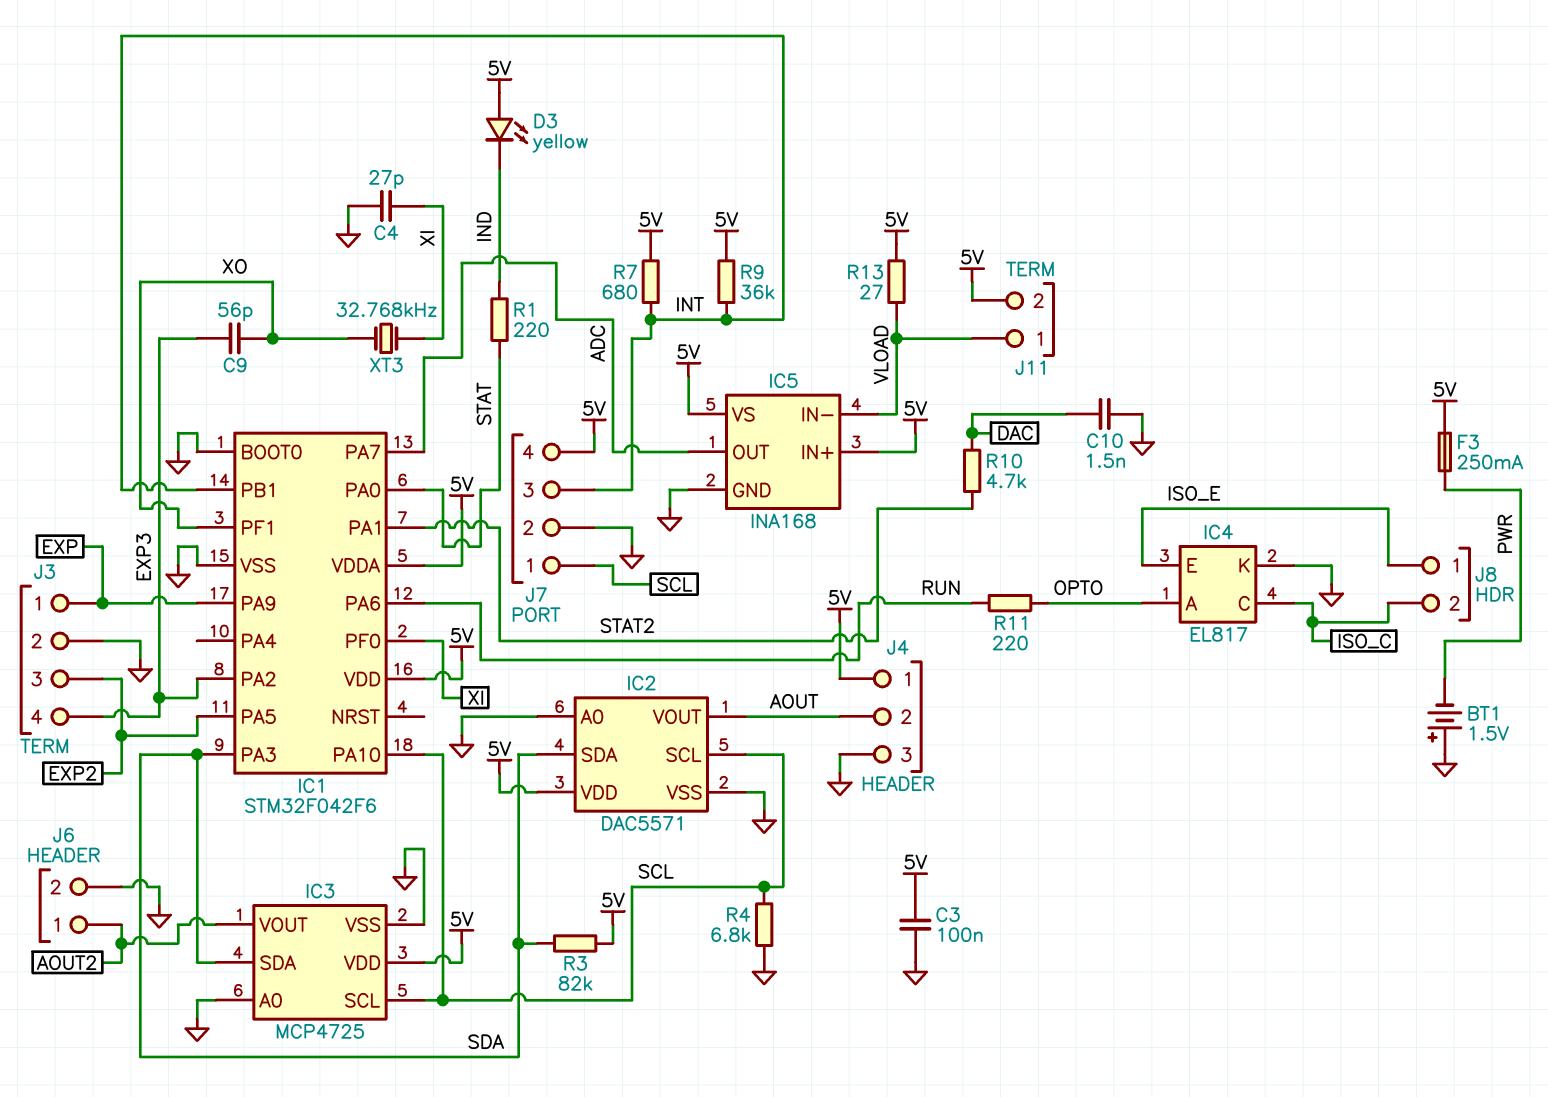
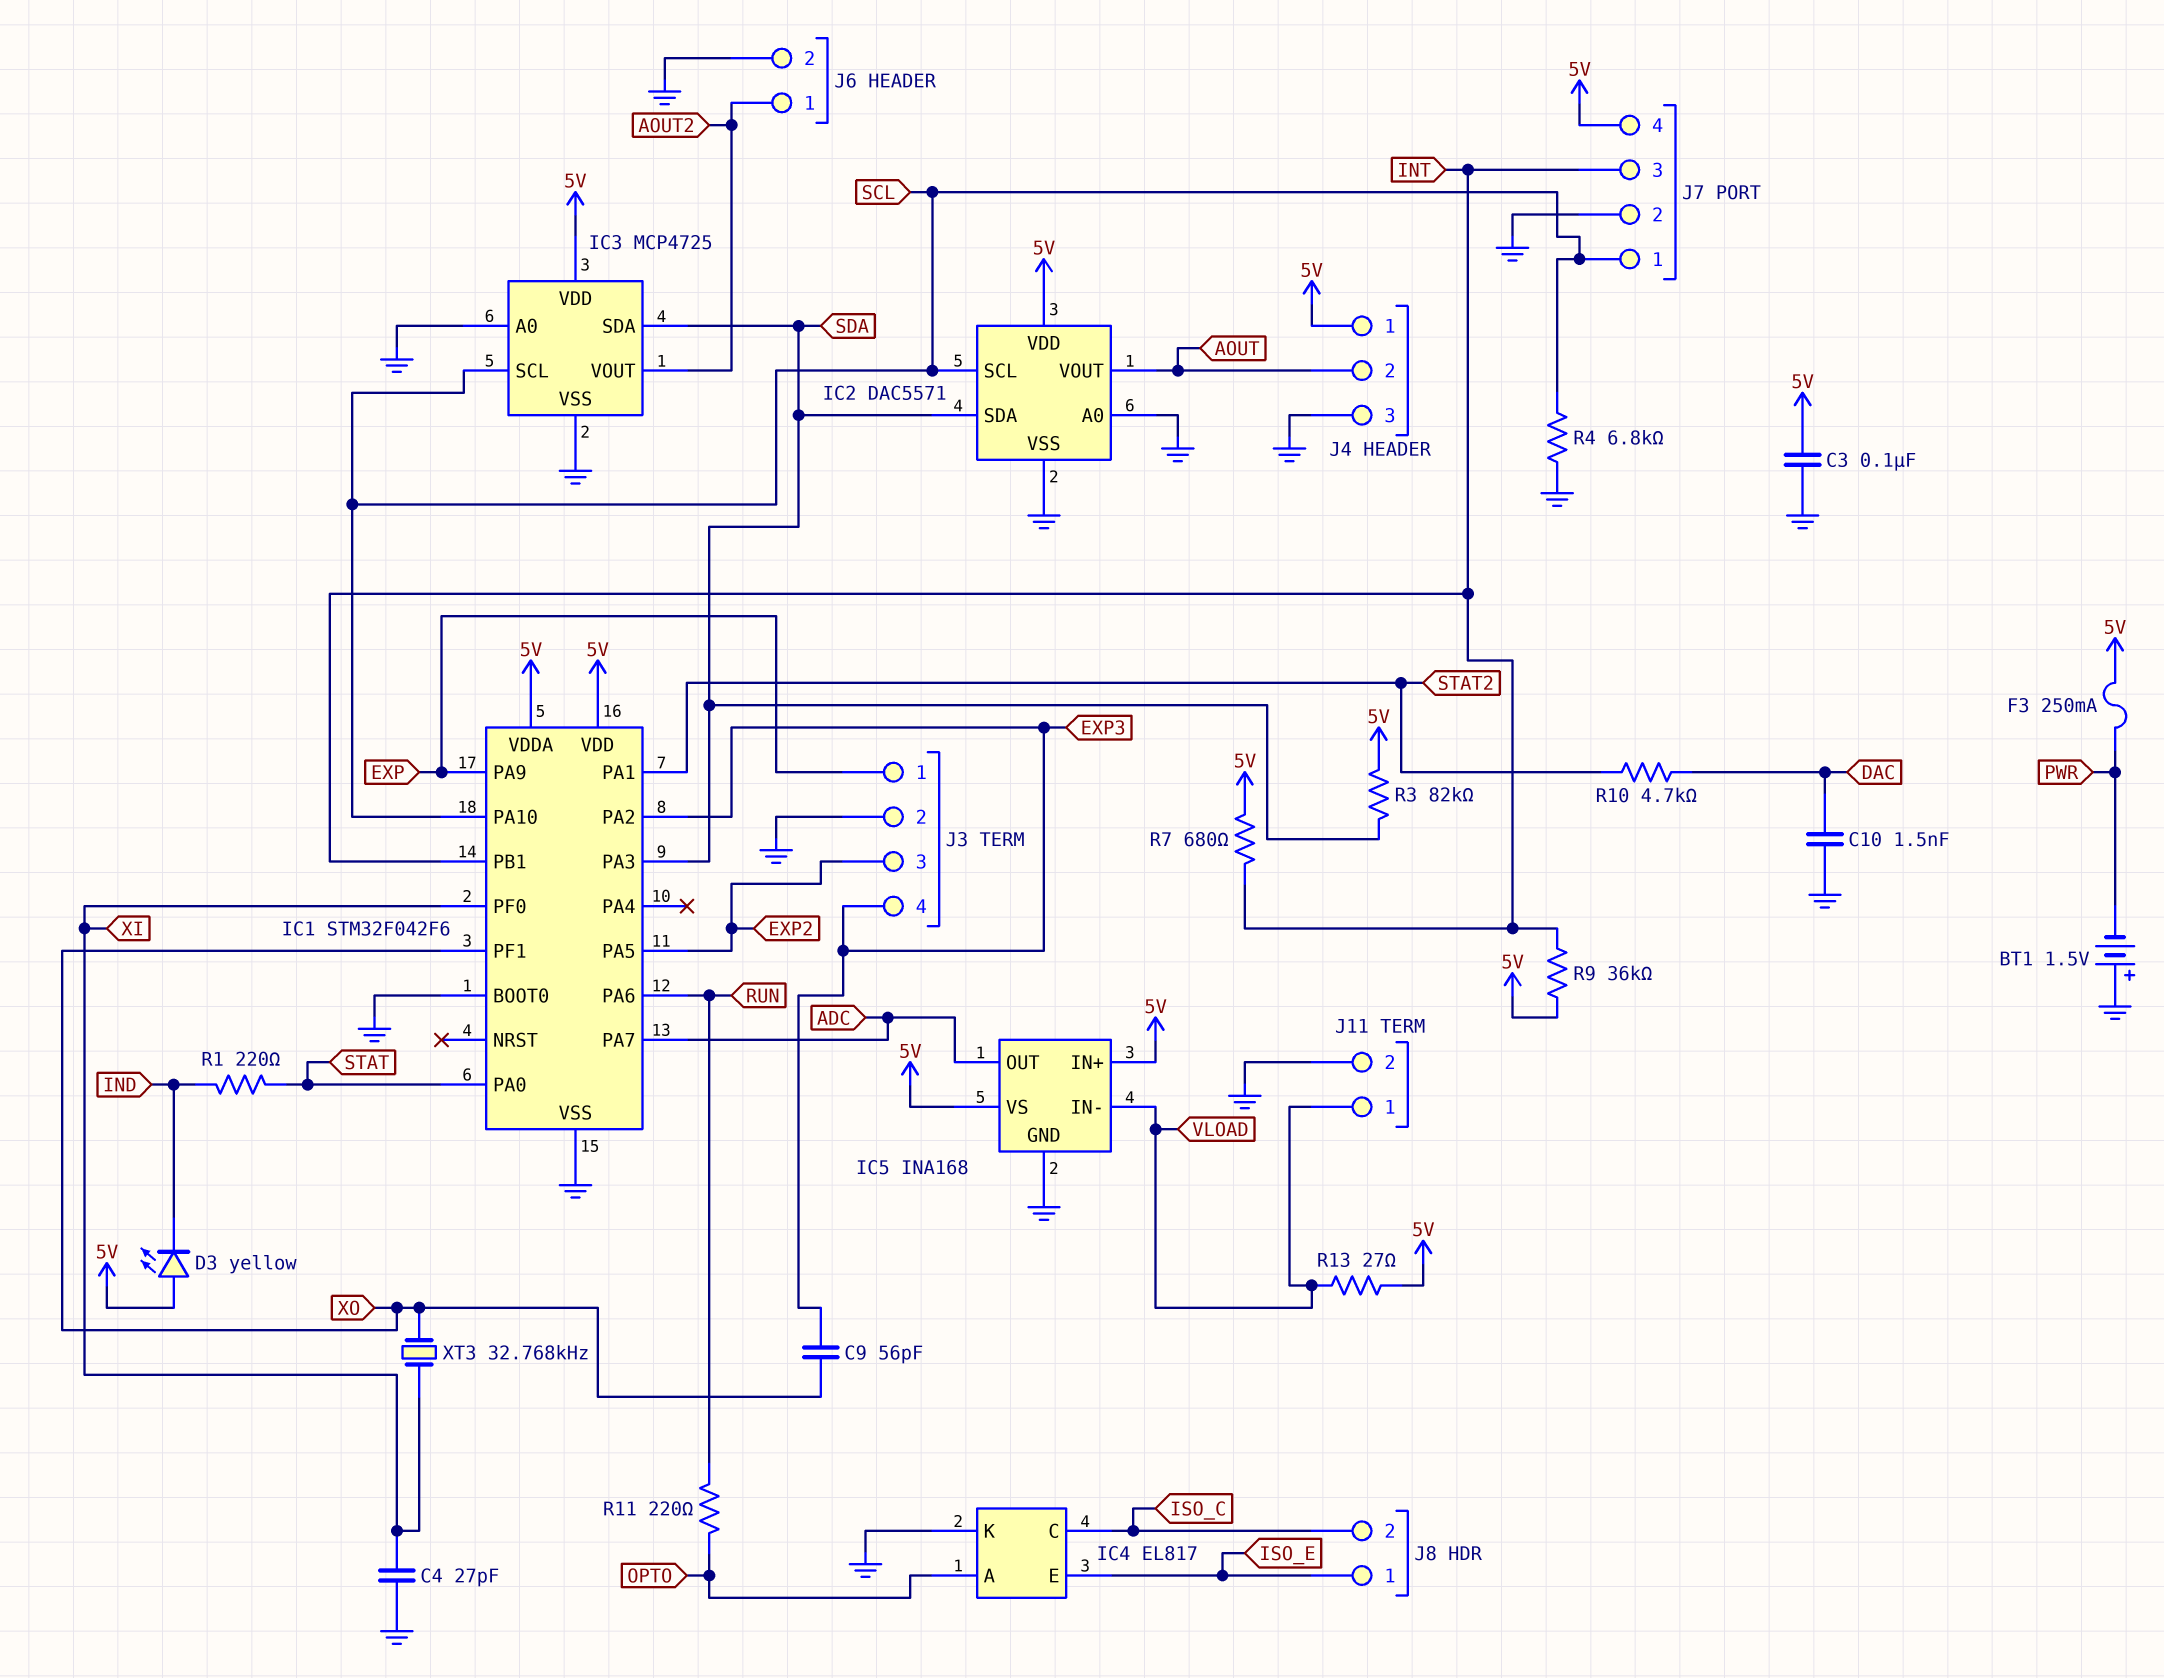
J11 pin 2: 5V -> GND

